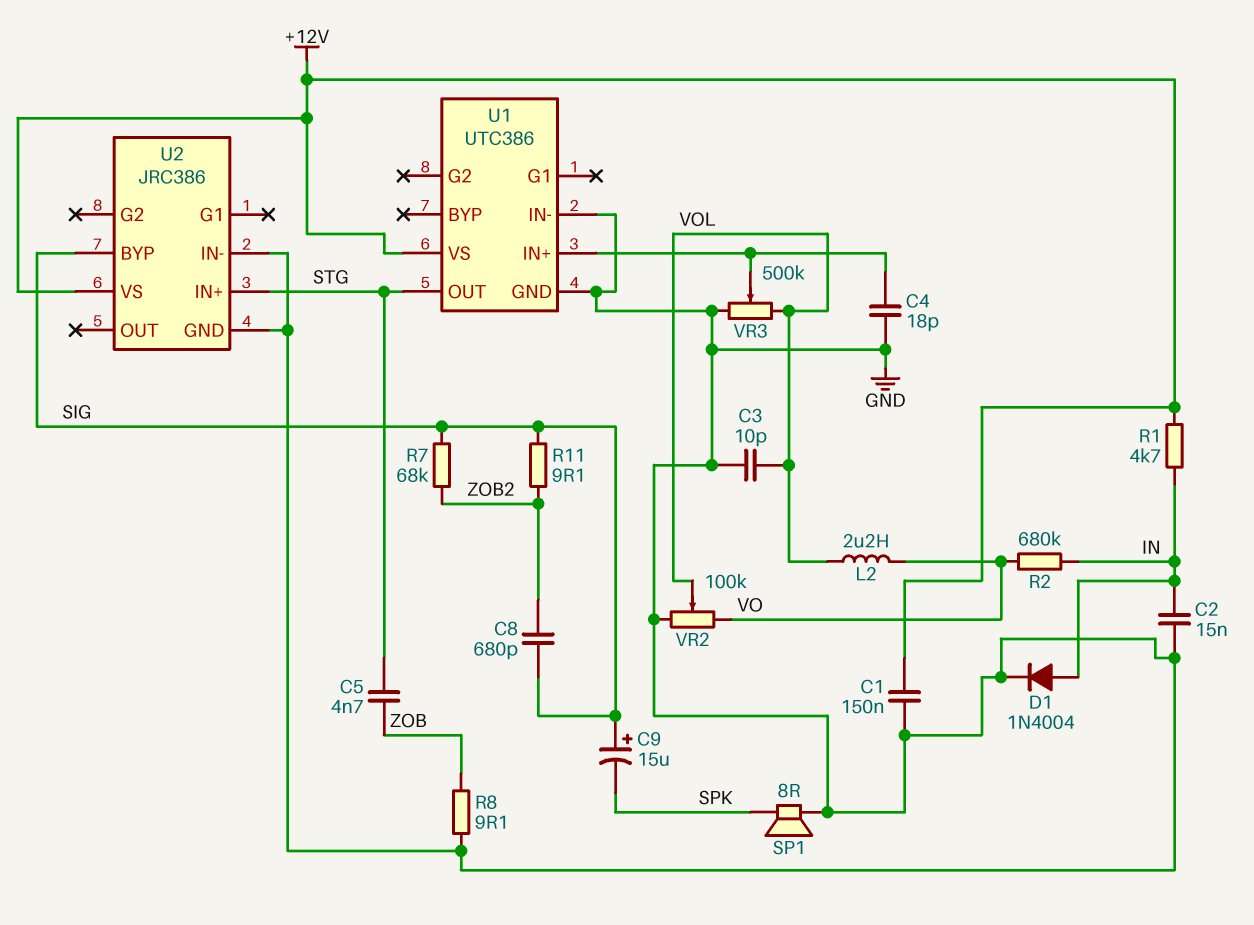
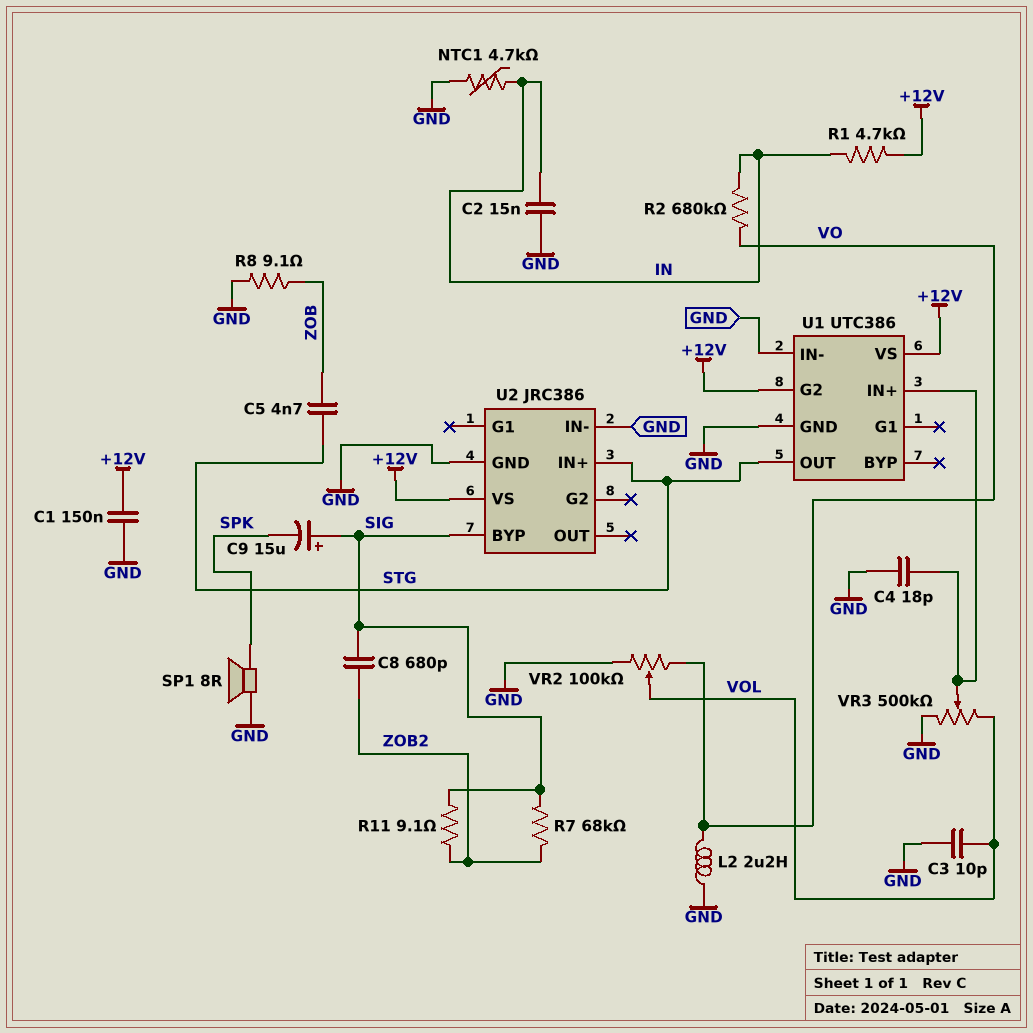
D1: diode 1N4004 (A IN, K GND) -> none
L2: 2.2uH (VO, VOL) -> 2.2uH (GND, VO)
NTC1: none -> 4.7k (GND, IN)
U1 pin G2: none -> +12V

